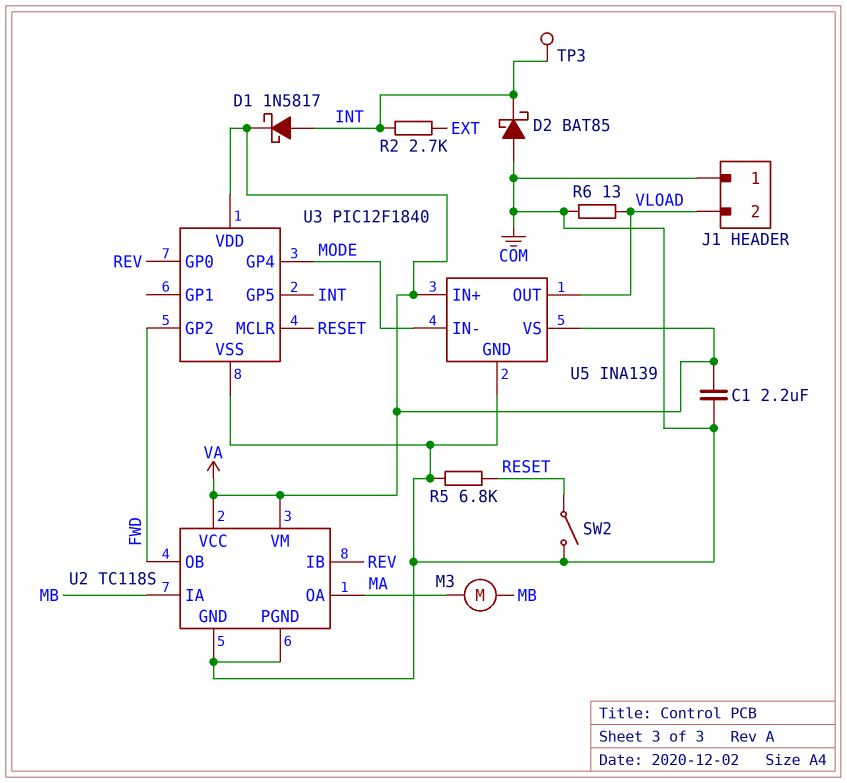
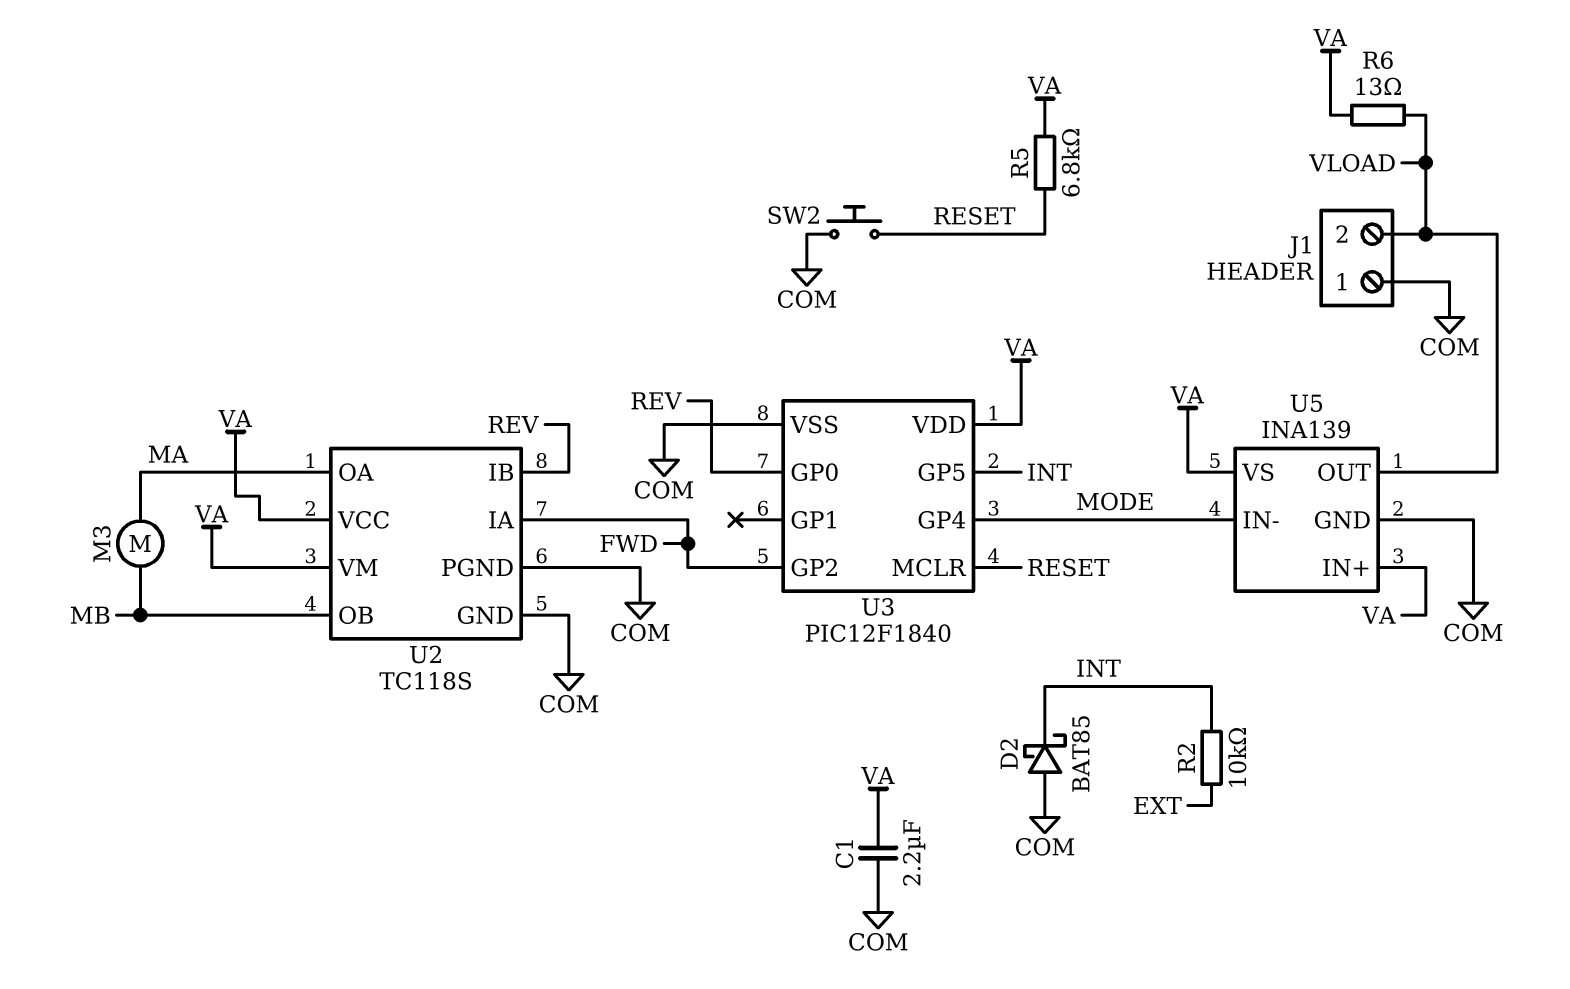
D1: schottky 1N5817 (A INT, K VA) -> none
R2: 2.7k (EXT, INT) -> 10k (EXT, INT)
R5: 6.8k (COM, RESET) -> 6.8k (RESET, VA)
R6: 13 (COM, VLOAD) -> 13 (VA, VLOAD)
SW2: switch (COM, RESET) -> button (COM, RESET)
TP3: test point (INT) -> none
U2 pin IA: MB -> FWD
U2 pin OB: FWD -> MB

